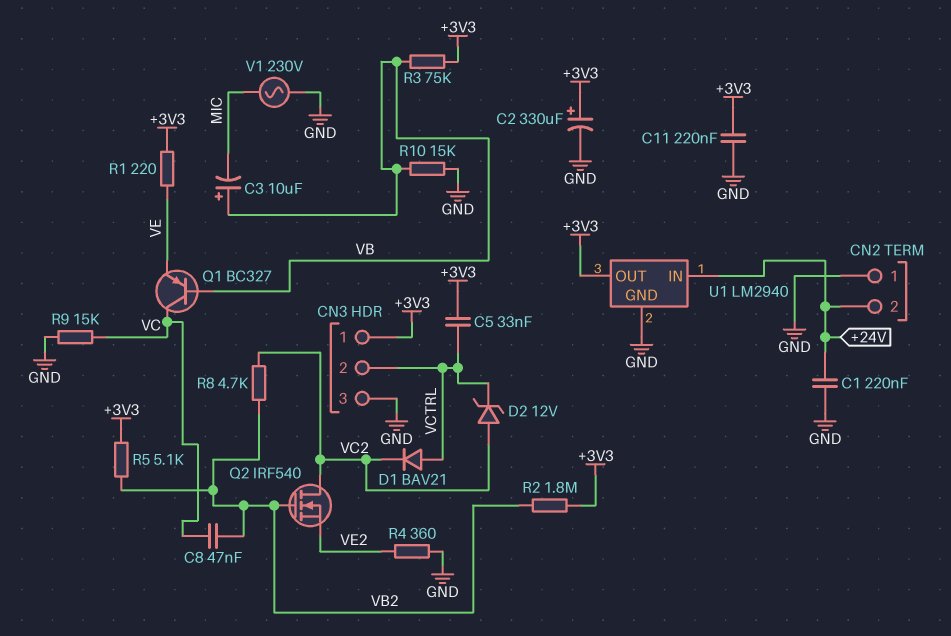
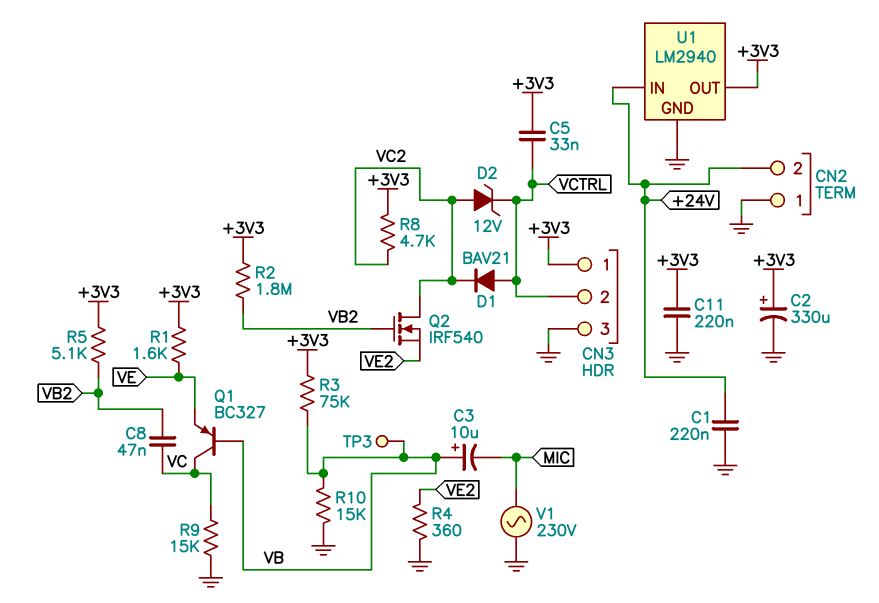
R1: 220 (+3V3, VE) -> 1.6k (+3V3, VE)
R8: 4.7k (VB2, VC2) -> 4.7k (+3V3, VC2)
TP3: none -> test point (VB)

